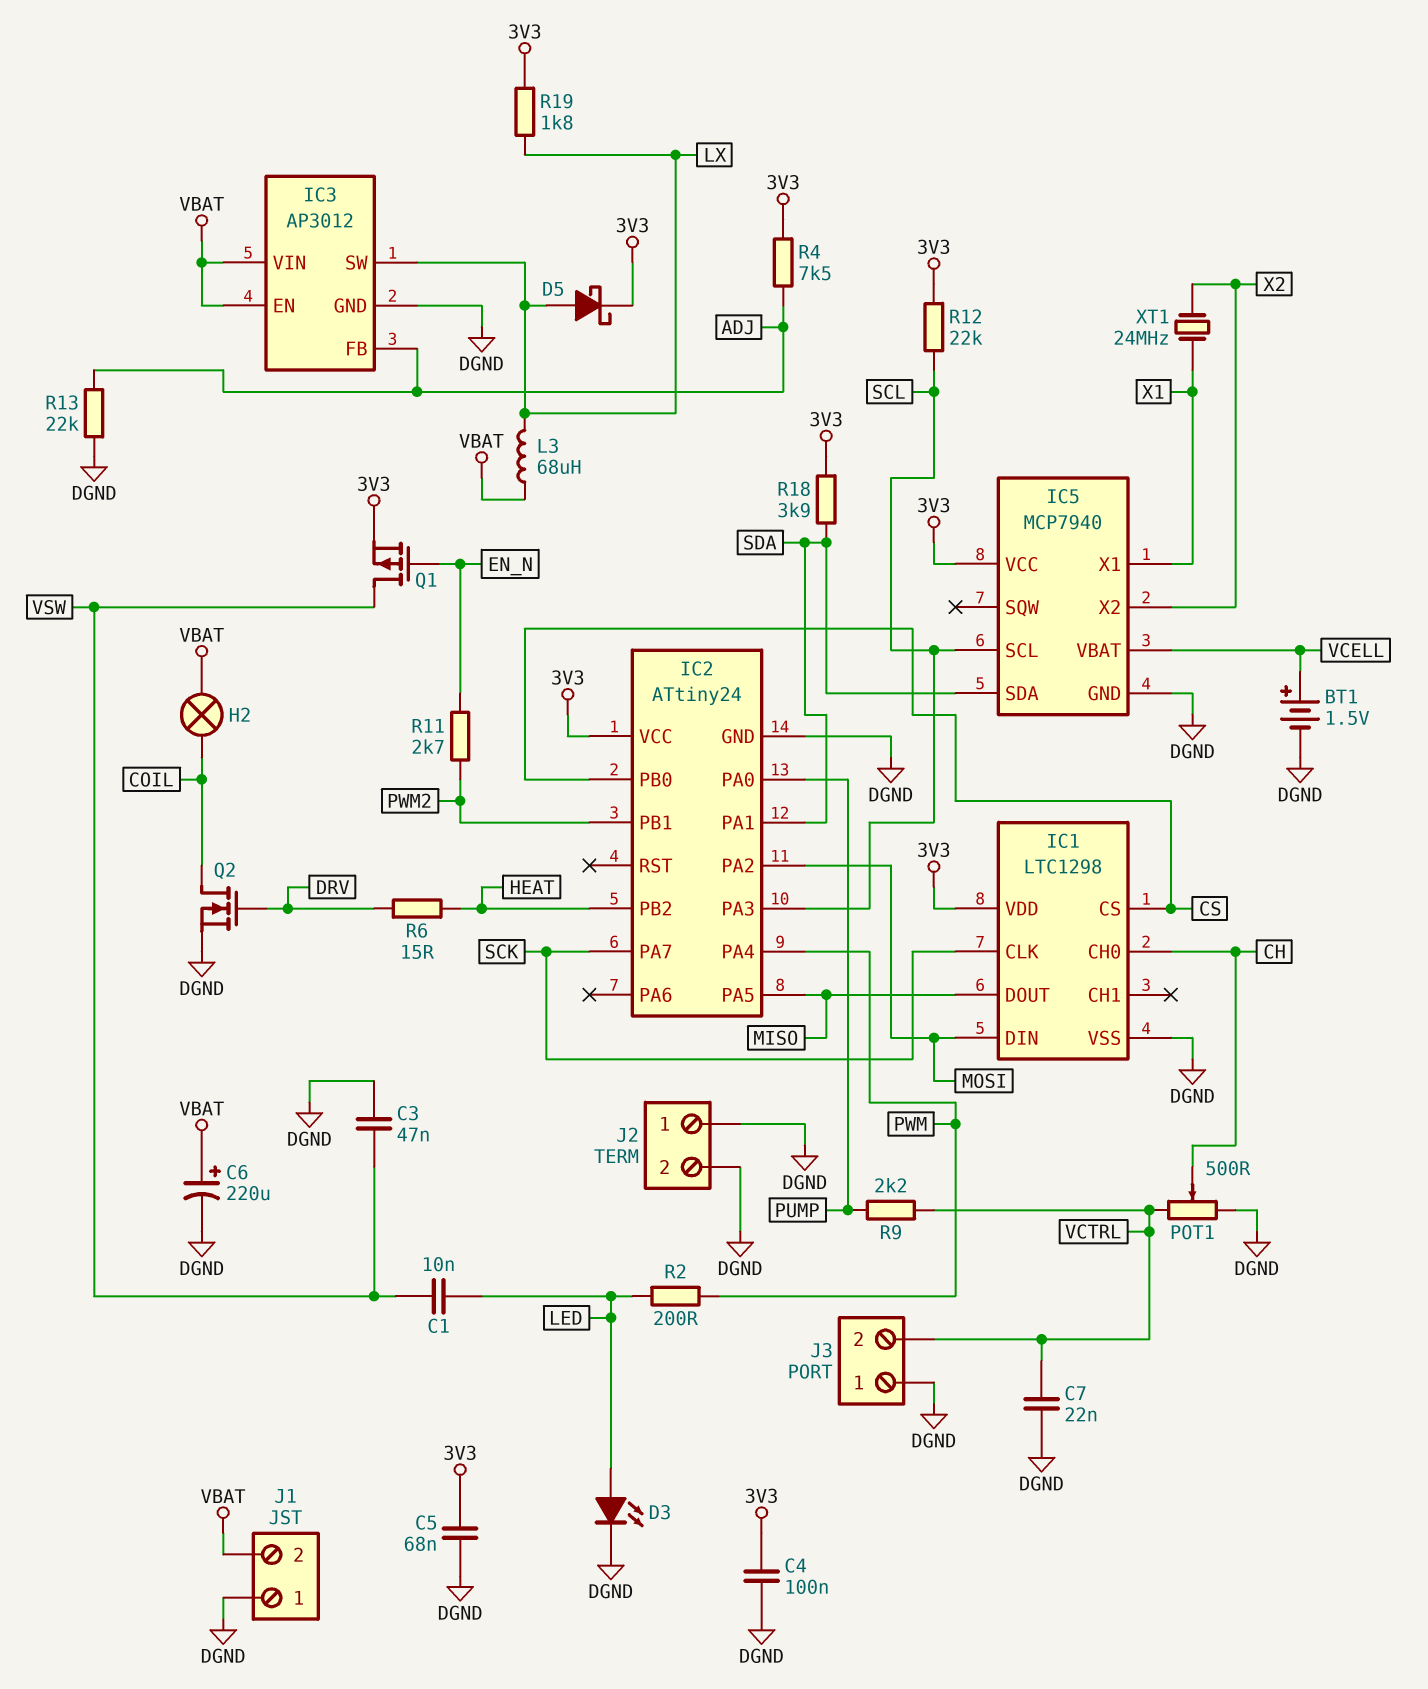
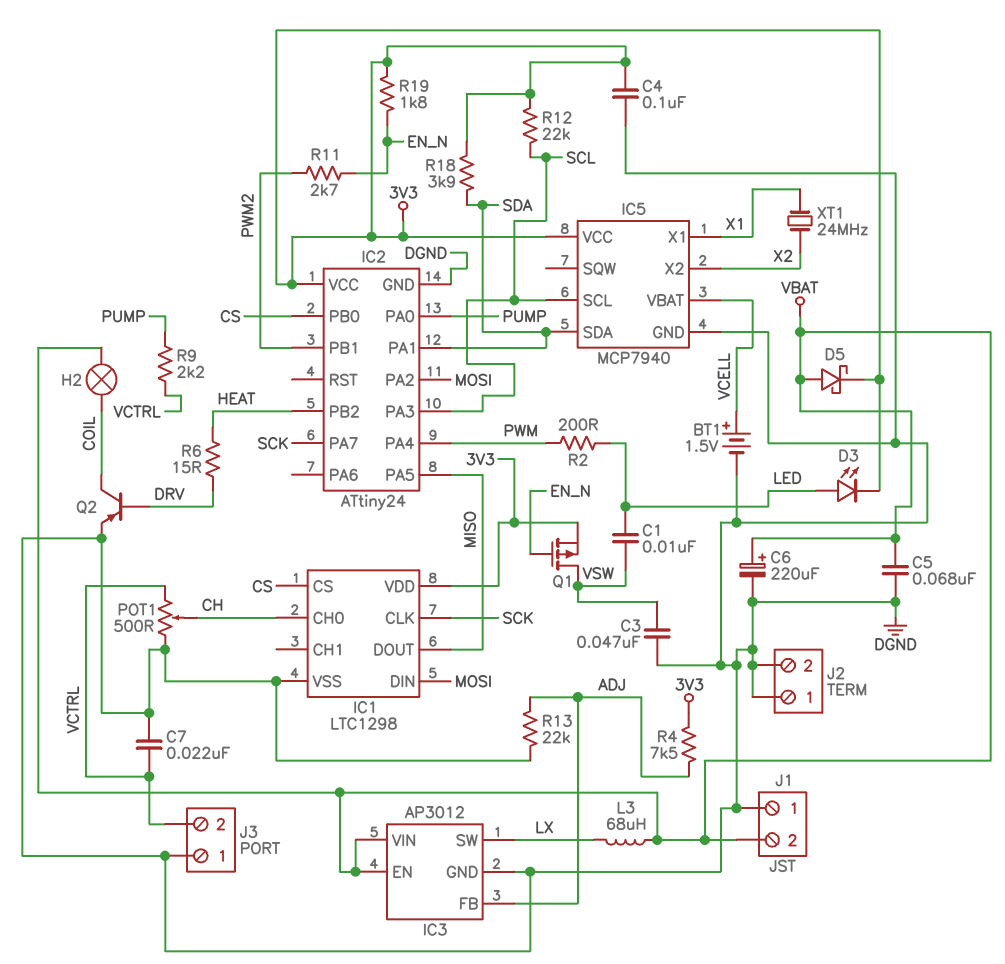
C5: 68nF (3V3, DGND) -> 68nF (DGND, VBAT)
D3: LED (A LED, K DGND) -> LED (A LED, K 3V3)
D5: schottky (A LX, K 3V3) -> schottky (A VBAT, K 3V3)
Q2: NMOS (G DRV, D COIL, S DGND) -> PNP (B DRV, C COIL, E DGND)
R19: 1.8k (3V3, LX) -> 1.8k (3V3, EN_N)

